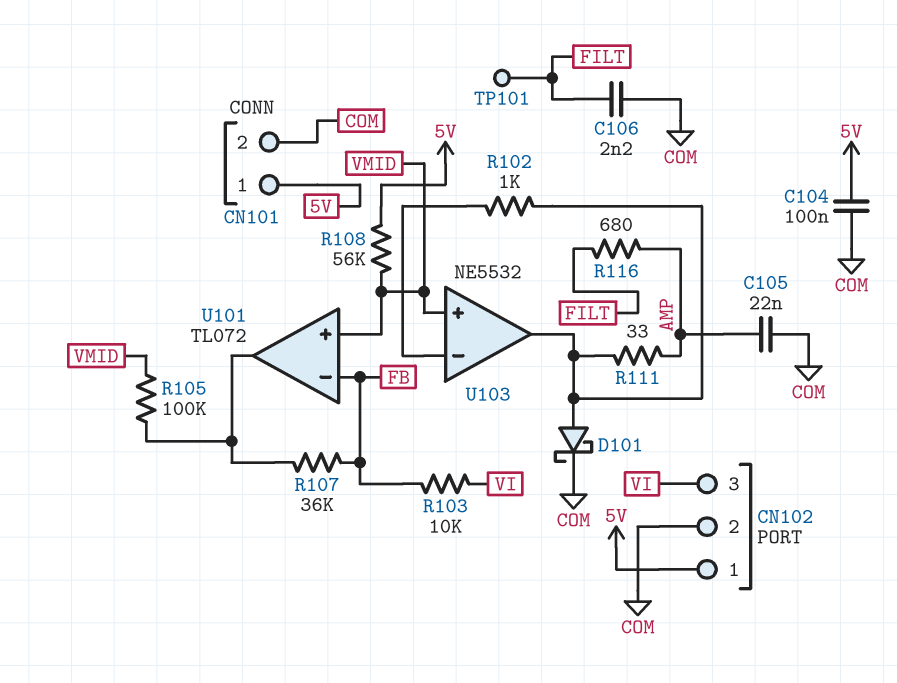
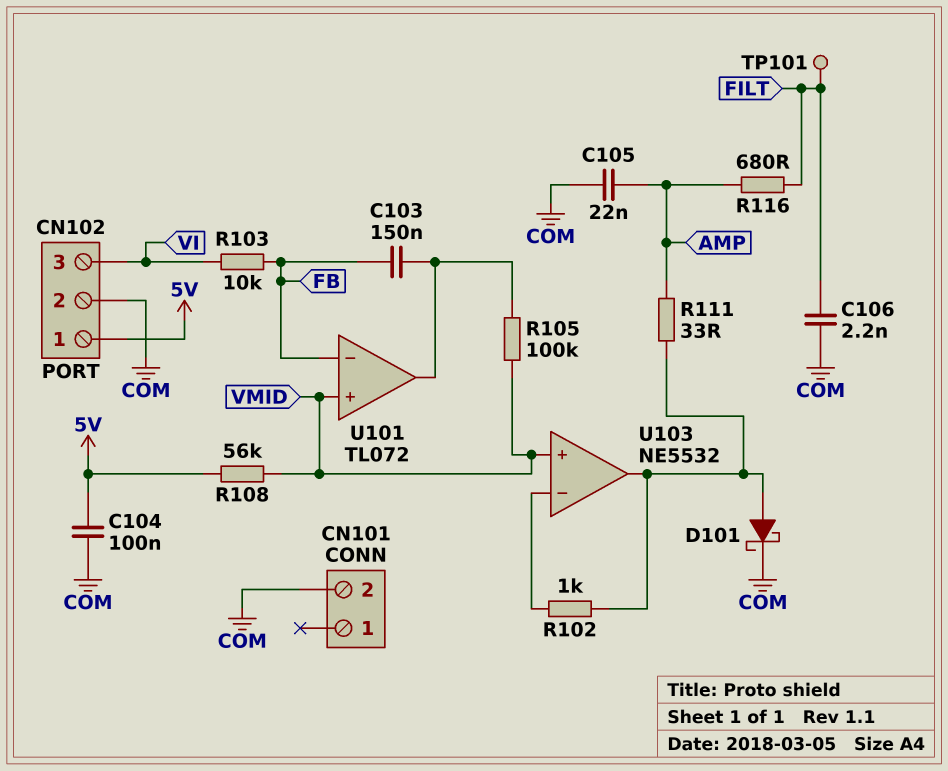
C103: none -> 150nF (FB, U101/out)
CN101 pin 1: 5V -> none
R107: 36k (FB, U101/out) -> none

